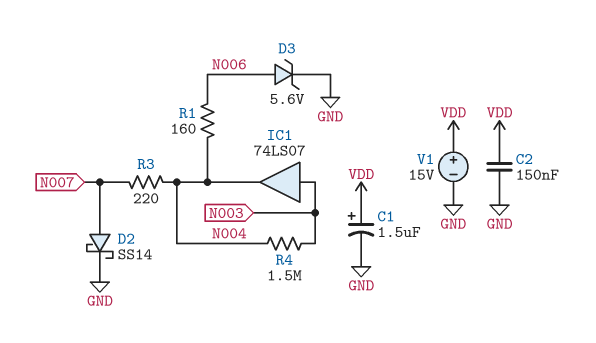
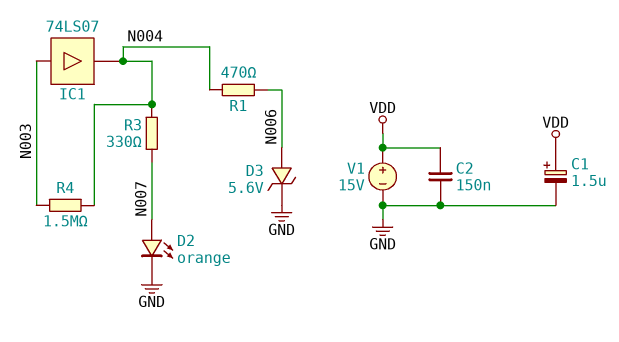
D2: schottky SS14 (A N007, K GND) -> LED orange (A N007, K GND)
R1: 160 (N004, N006) -> 470 (N004, N006)
R3: 220 (N004, N007) -> 330 (N004, N007)

